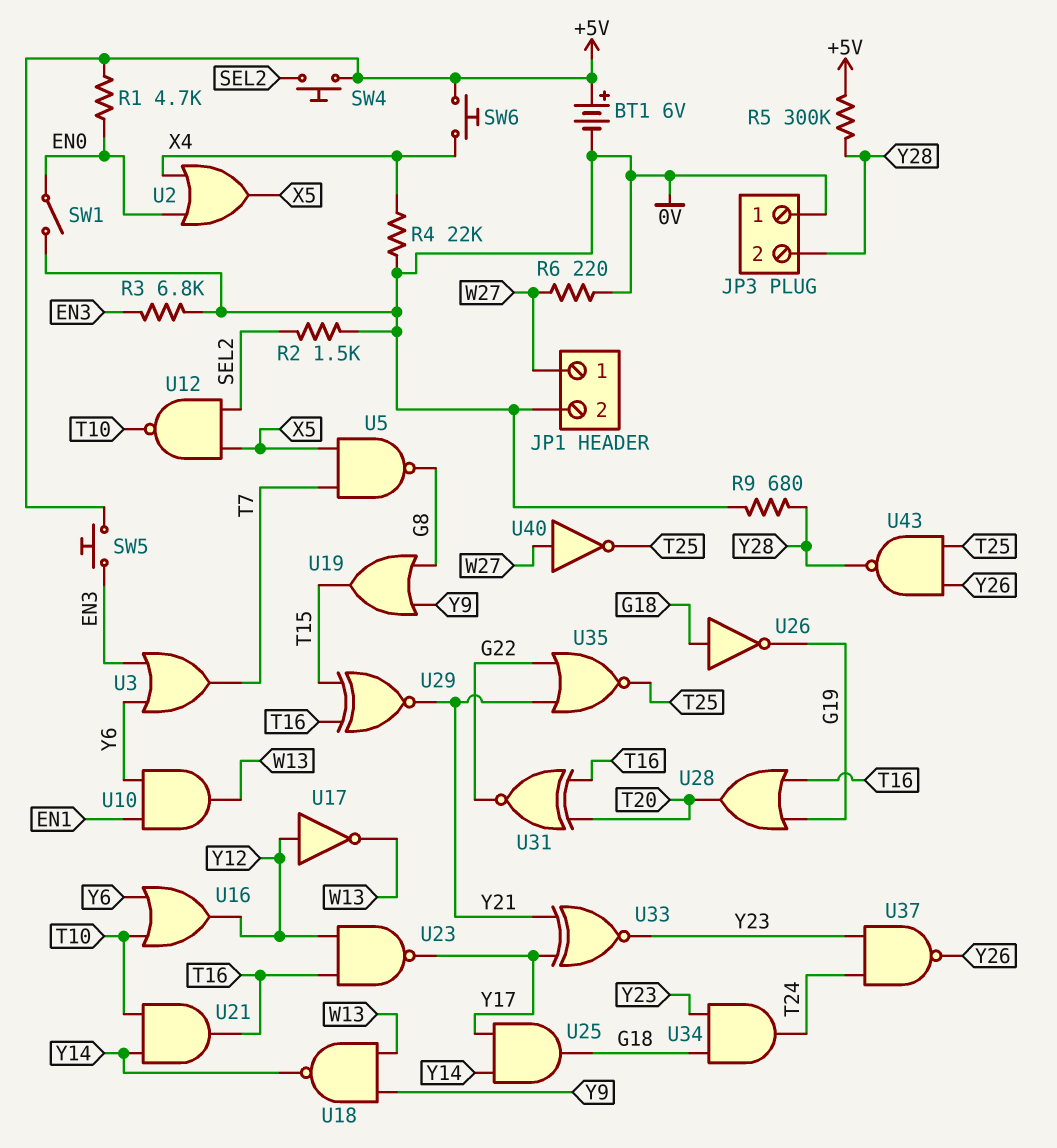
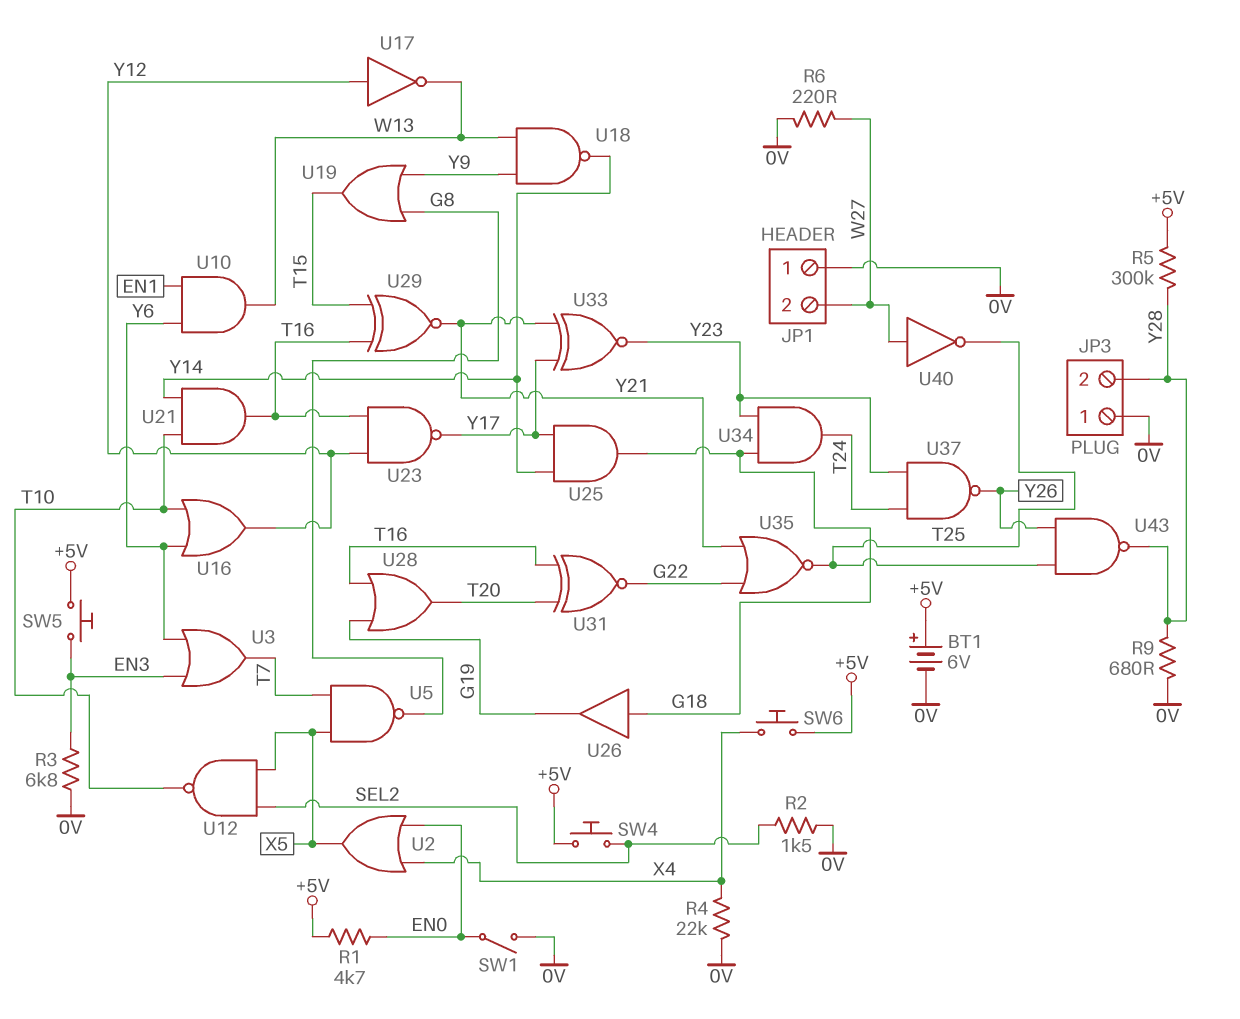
JP1 pin 1: W27 -> 0V
JP1 pin 2: 0V -> W27
U26: NOT (in G18, out G19) -> buffer (in G18, out G19)

